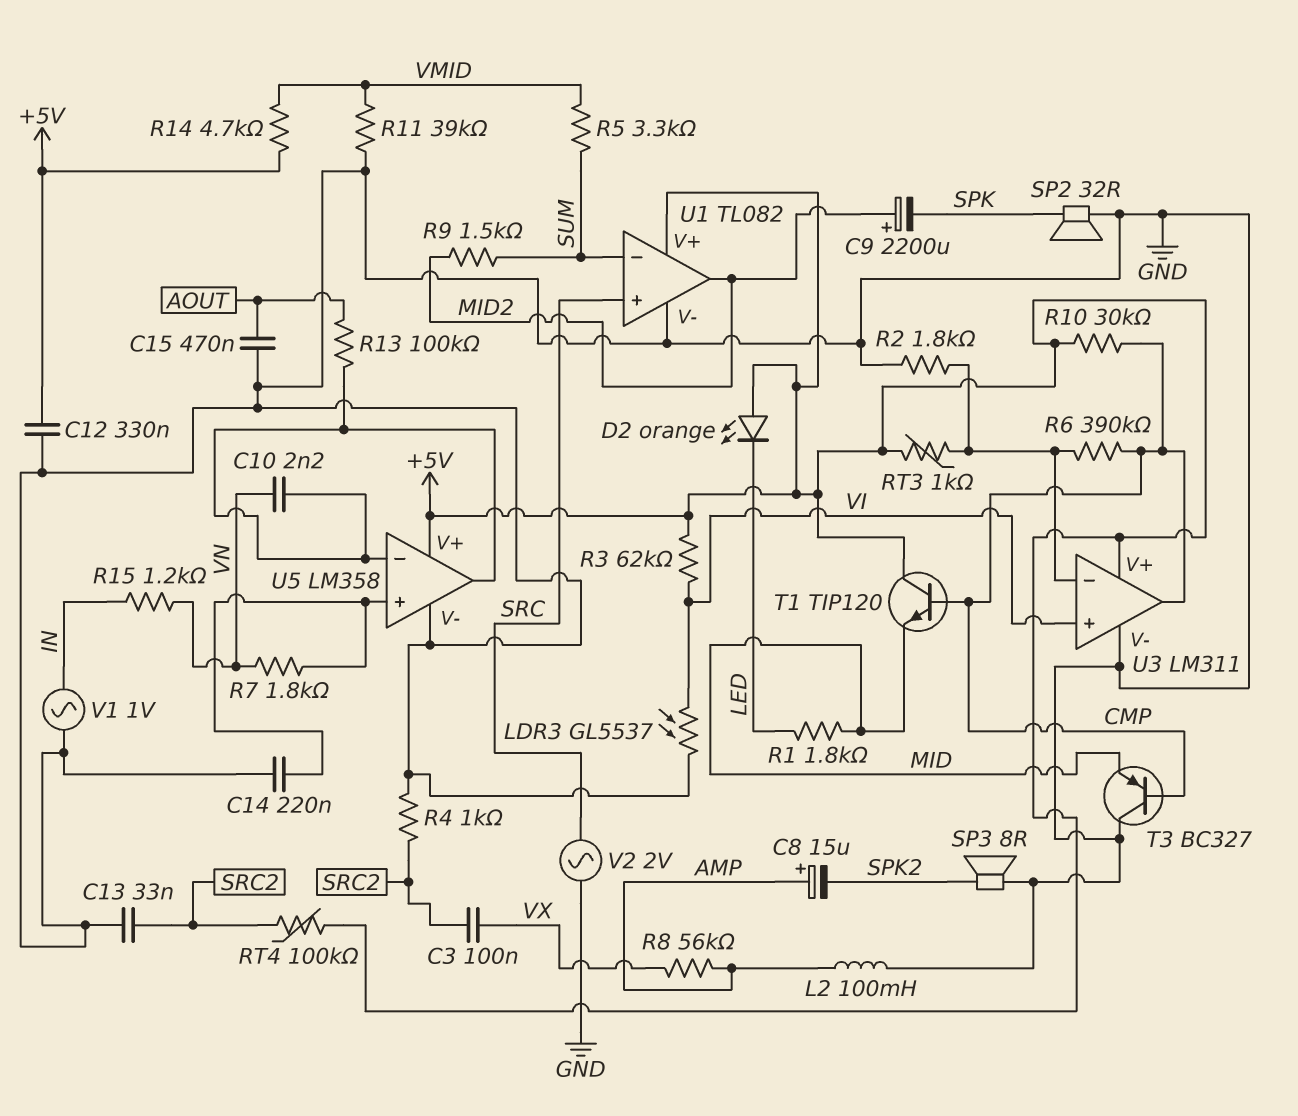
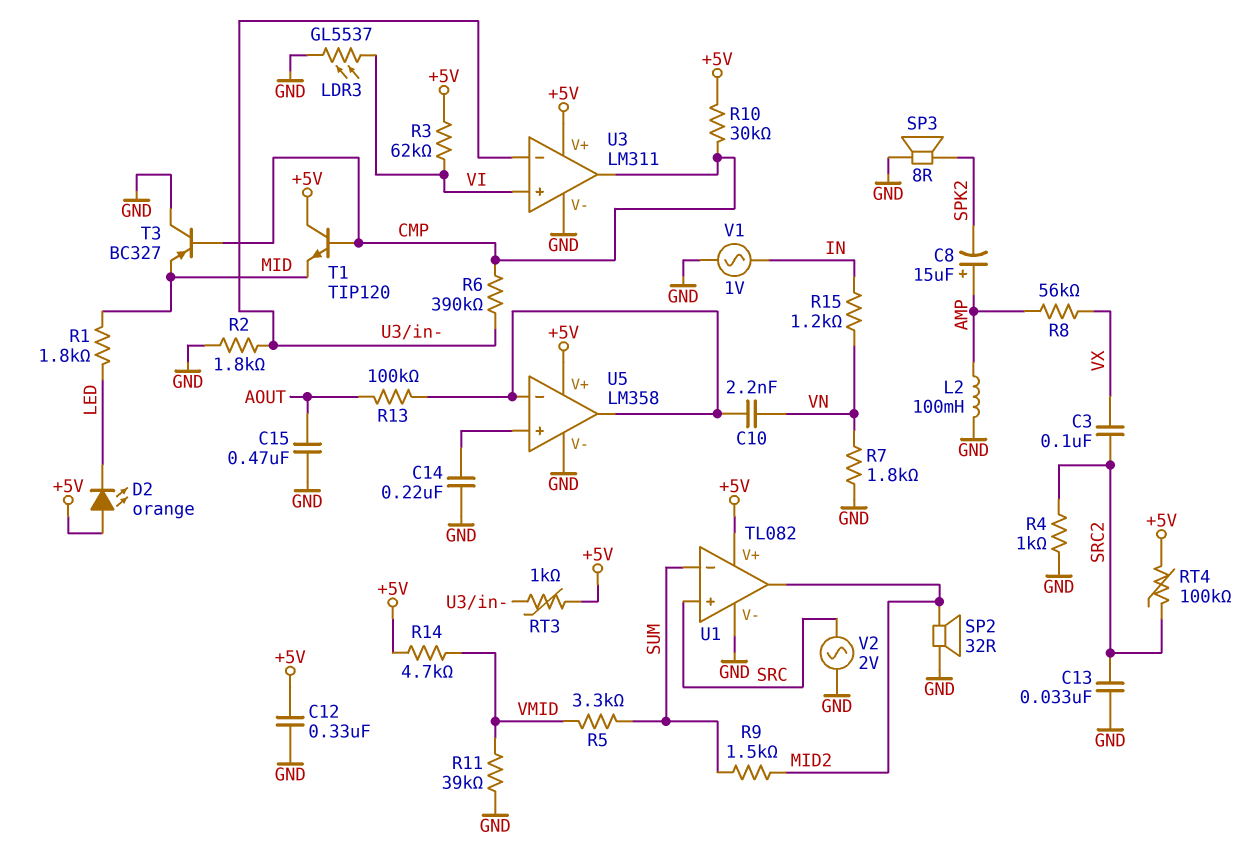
C9: 2200uF (plus MID2, minus SPK) -> none
R7: 1.8k (U5/in+, VN) -> 1.8k (GND, VN)
SP2: speaker 32R (GND, SPK) -> speaker 32R (GND, MID2)

